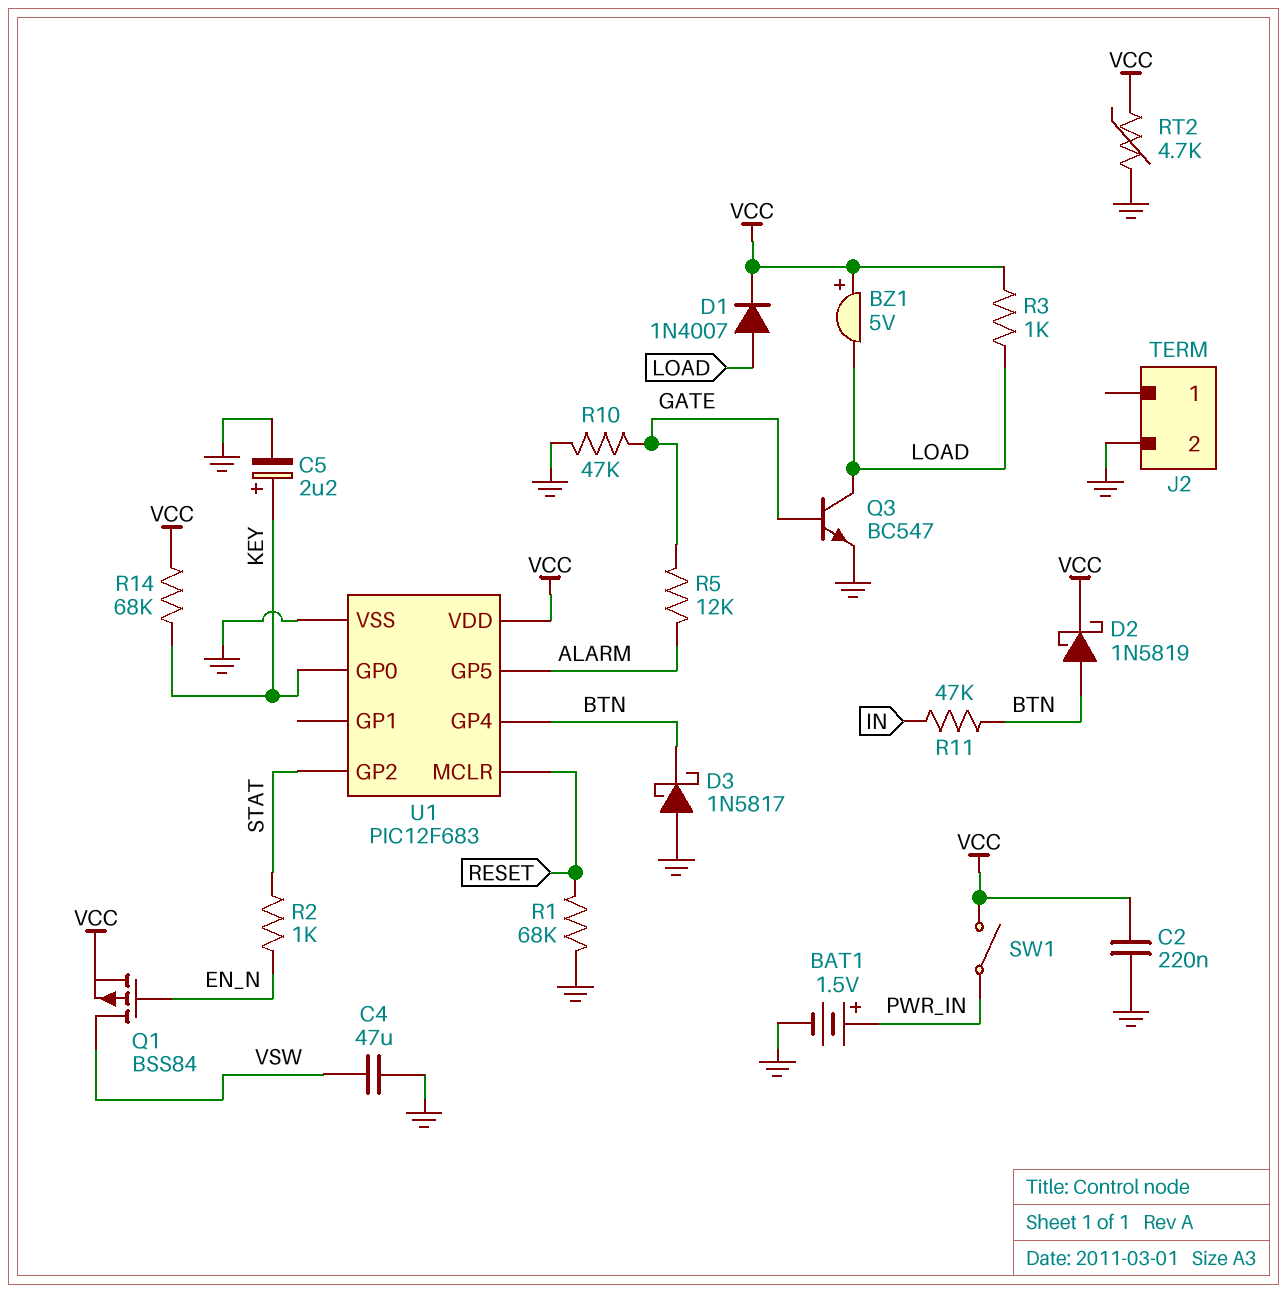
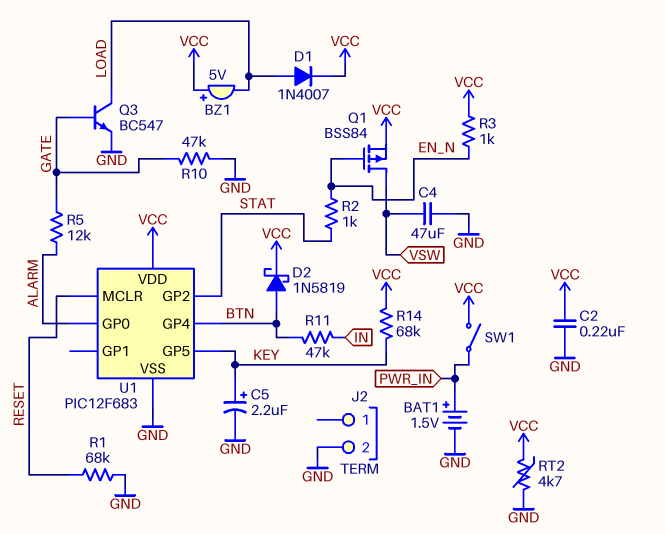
D3: schottky 1N5817 (A GND, K BTN) -> none
R3: 1k (LOAD, VCC) -> 1k (EN_N, VCC)
U1 pin GP0: KEY -> ALARM
U1 pin GP5: ALARM -> KEY

